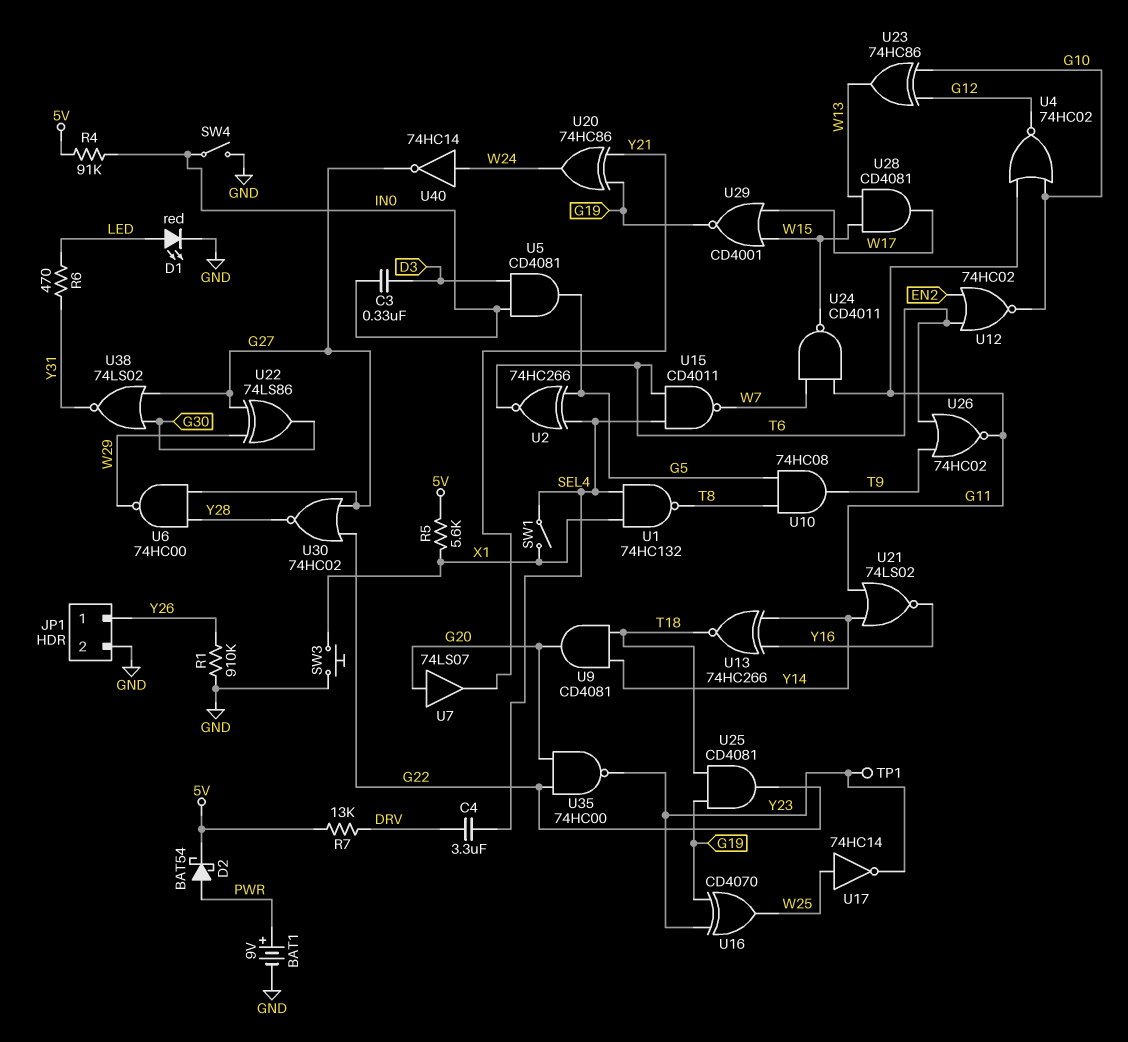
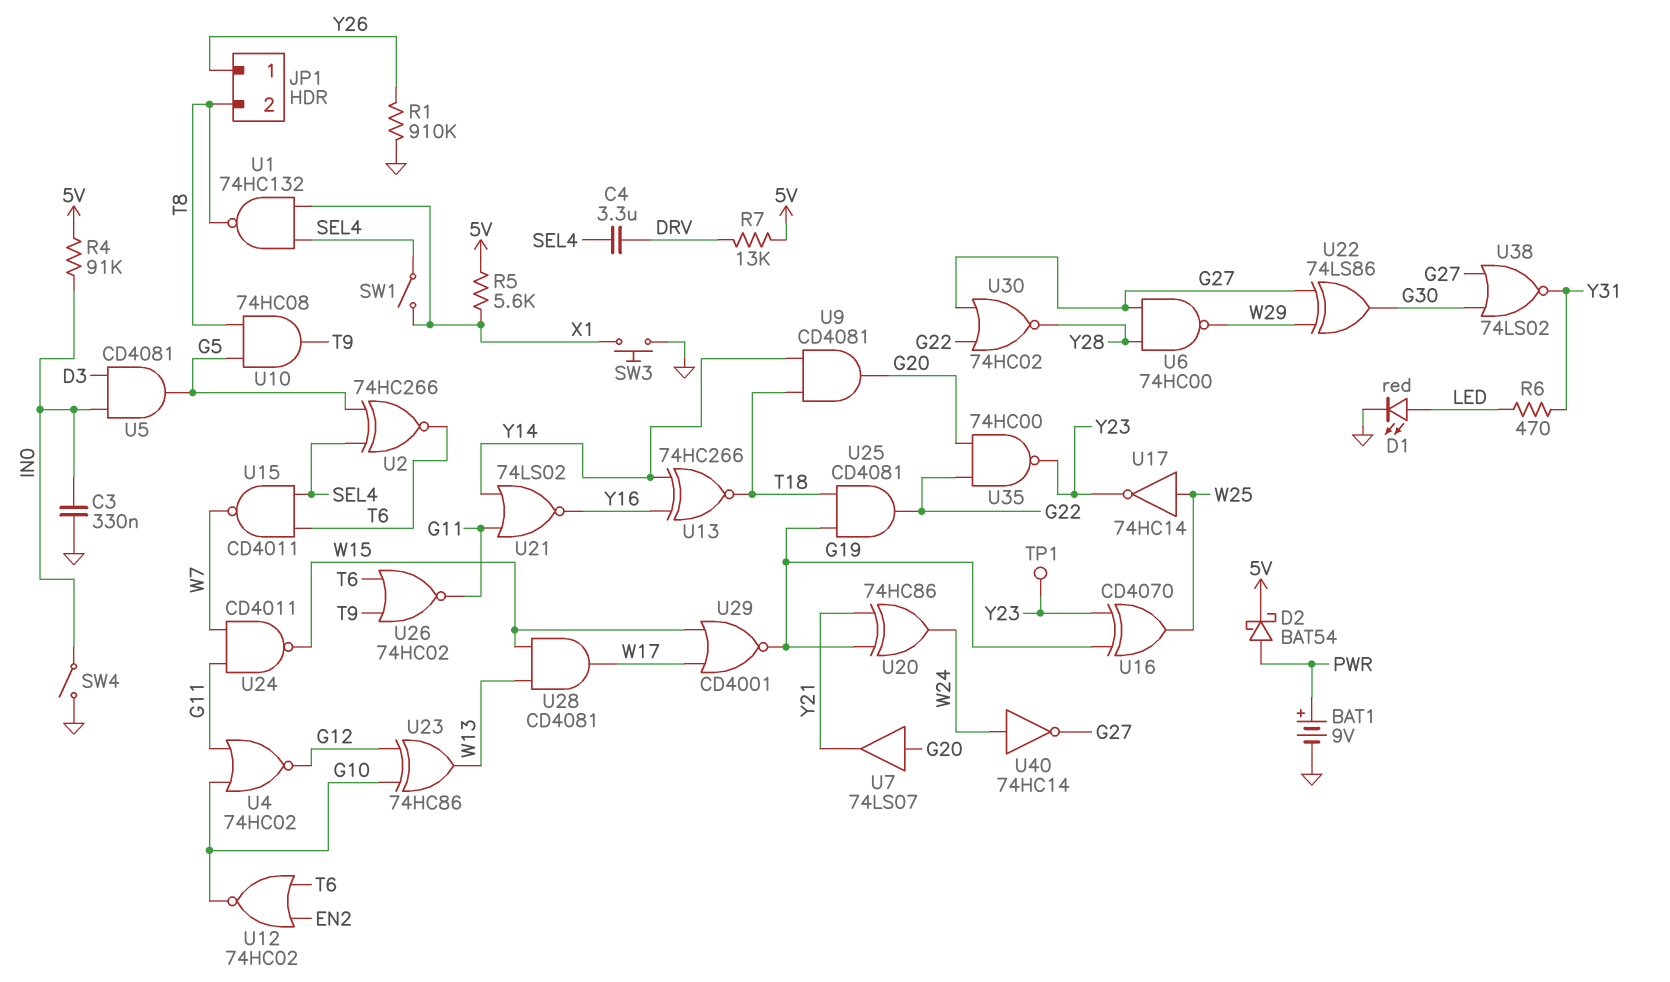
C3: 330nF (D3, IN0) -> 330nF (GND, IN0)
JP1 pin 2: GND -> T8

